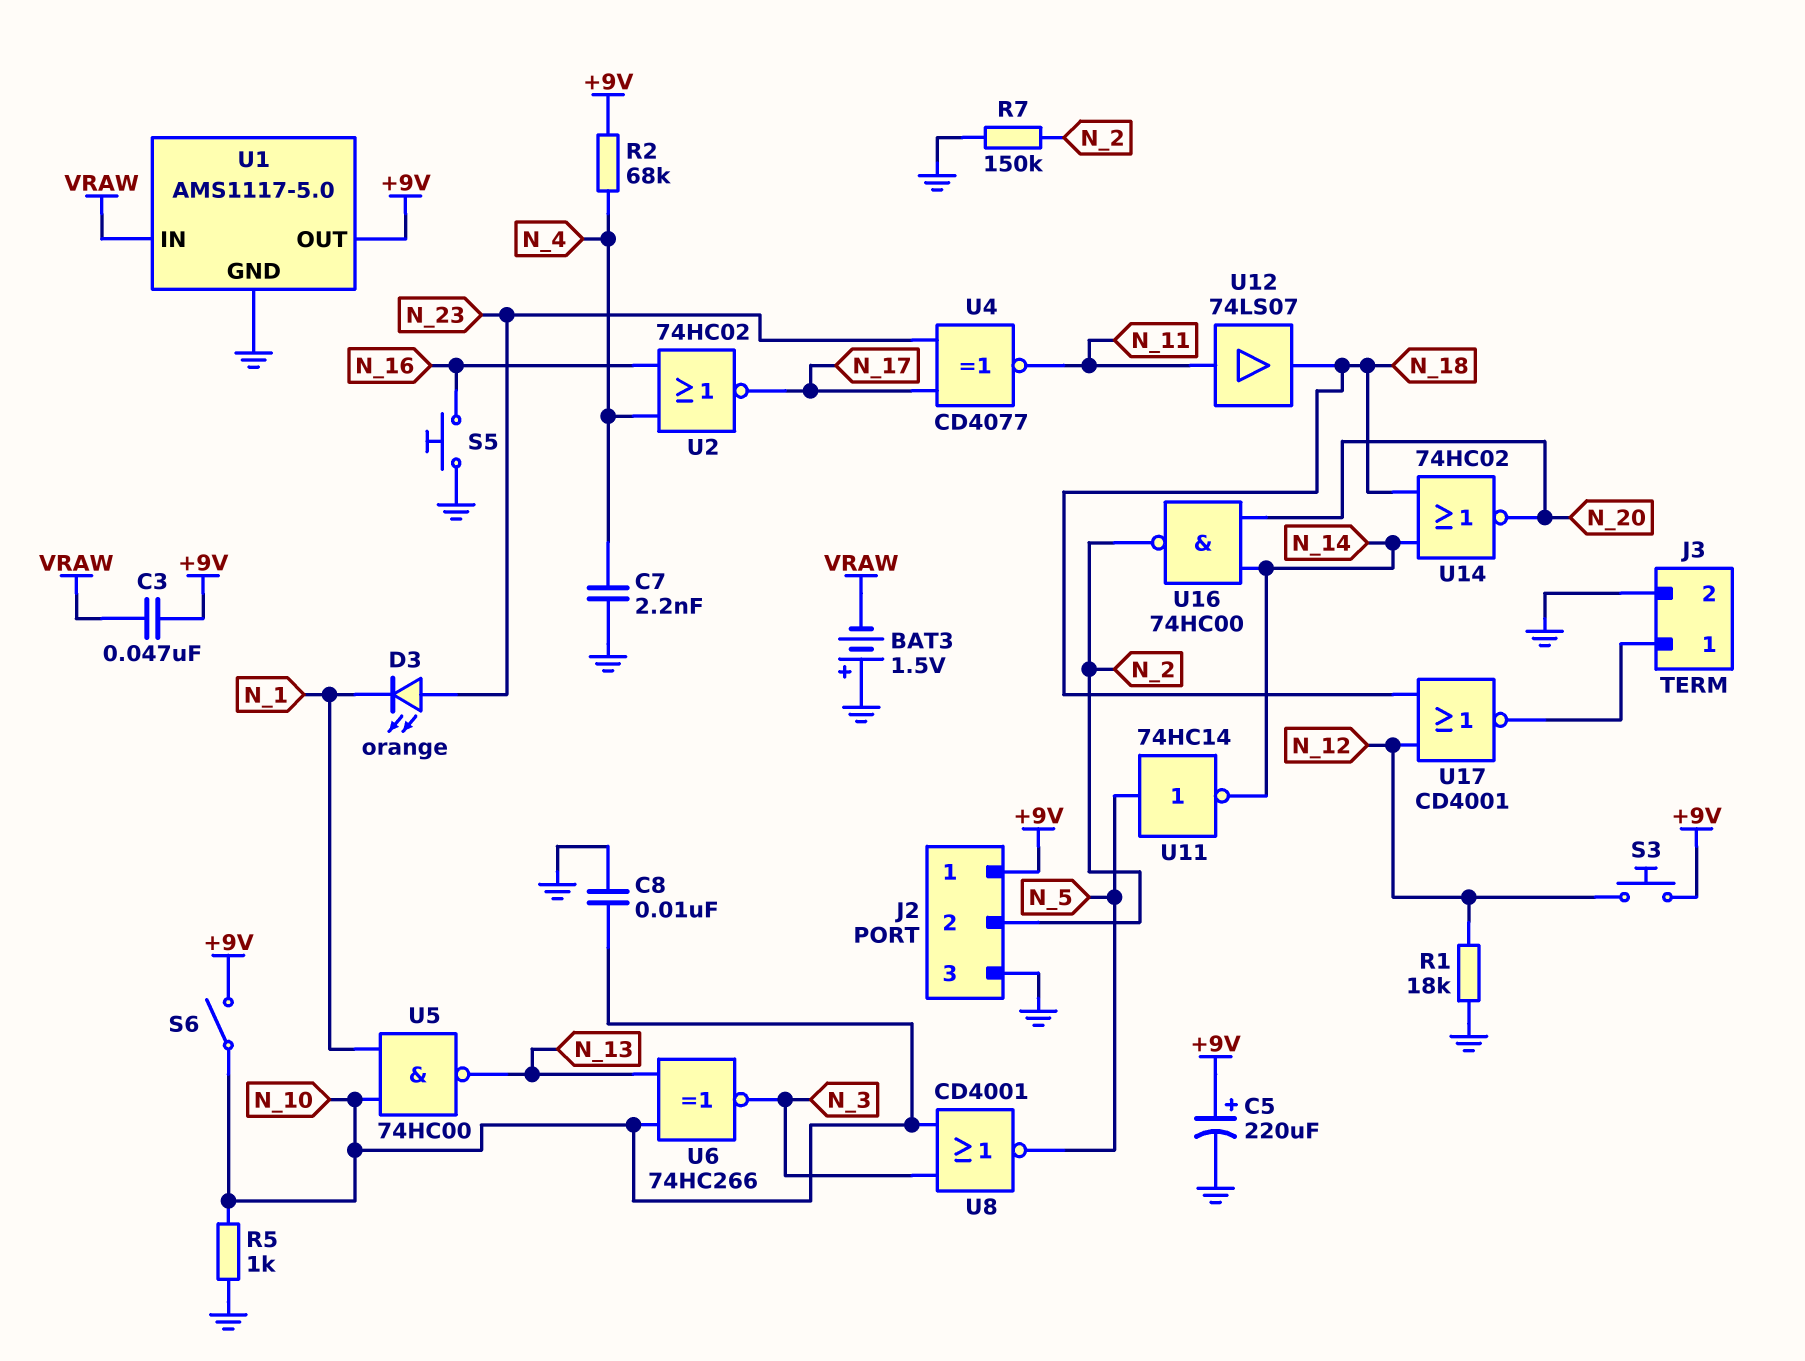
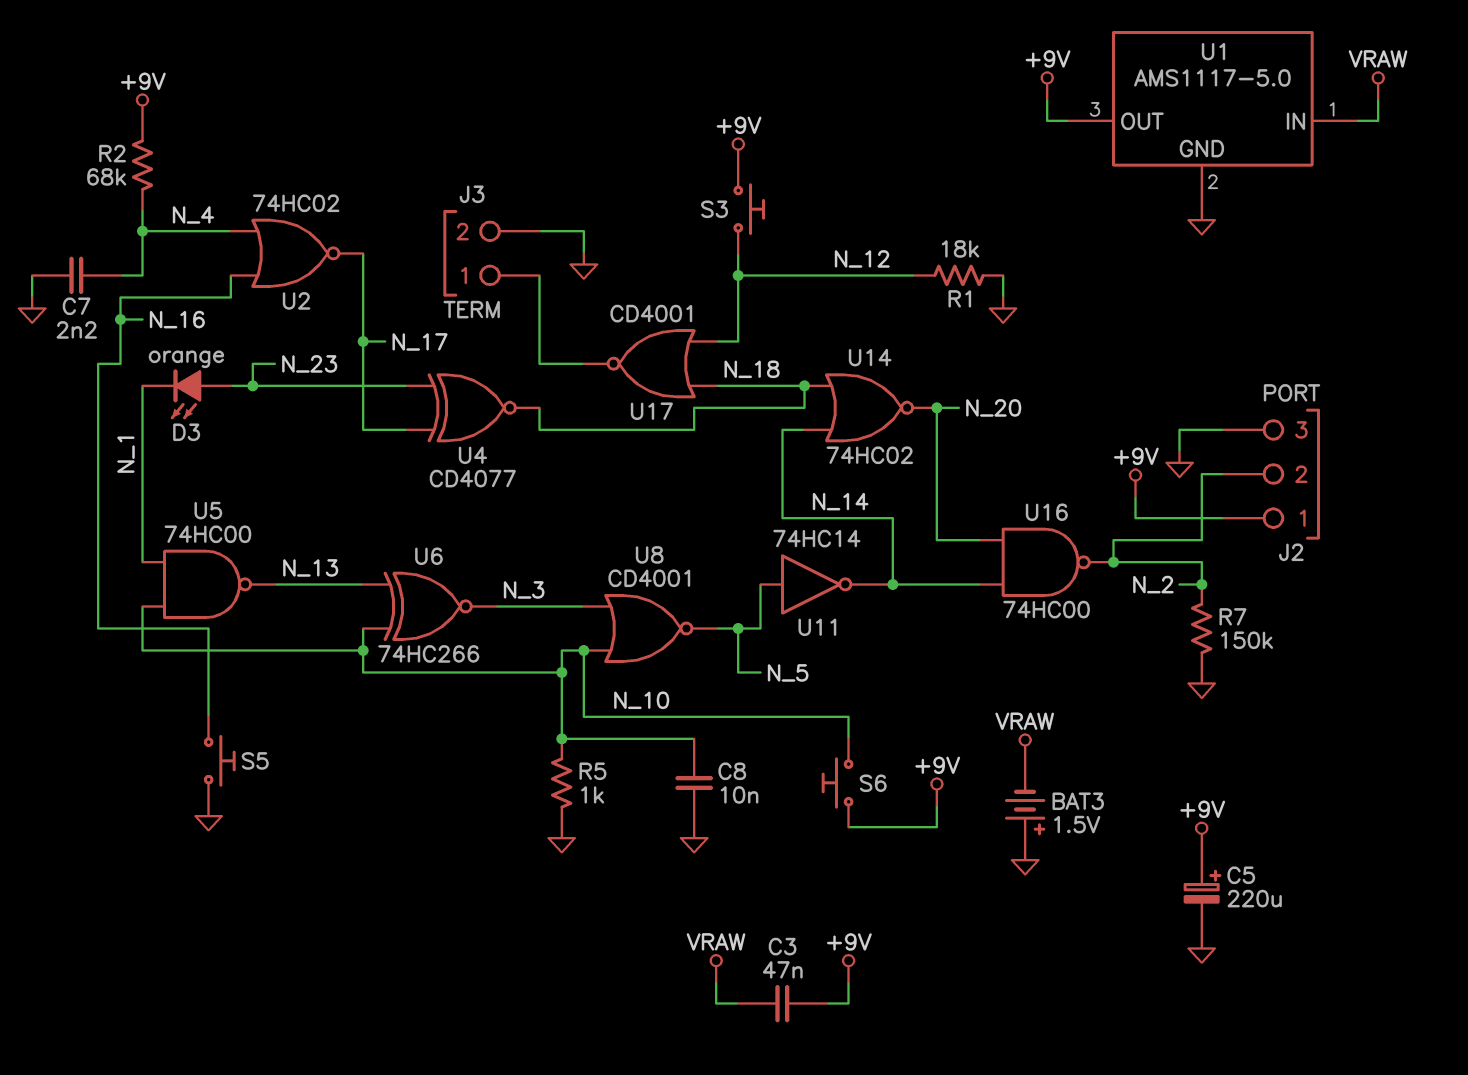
S6: switch (+9V, N_10) -> button (+9V, N_10)
U4: XNOR CD4077 (in N_17, in N_23, out N_11) -> XNOR CD4077 (in N_17, in N_23, out N_18)
U12: buffer 74LS07 (in N_11, out N_18) -> none

